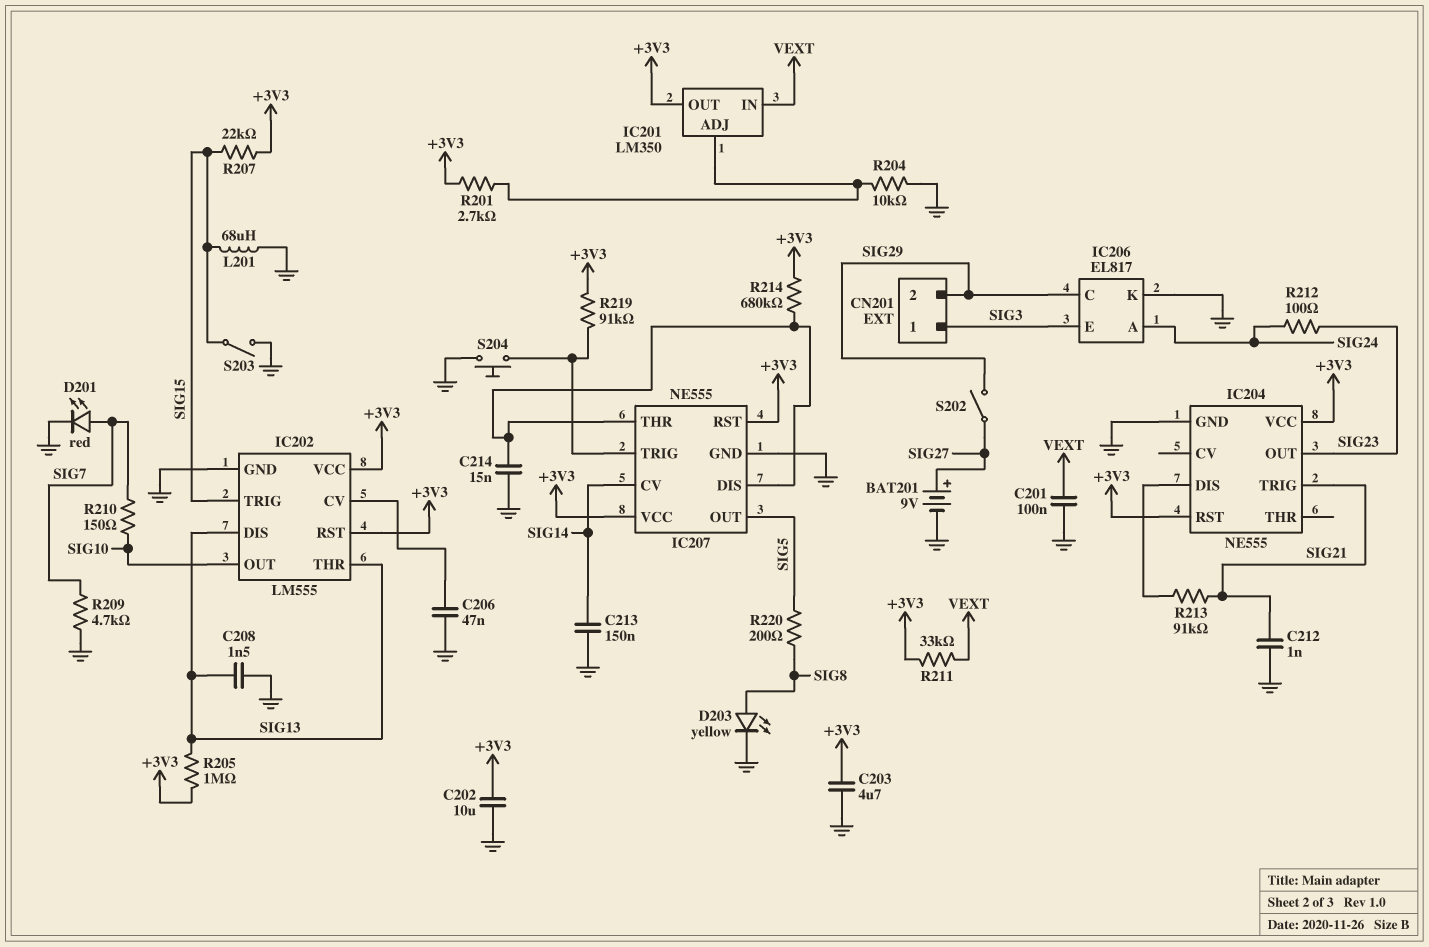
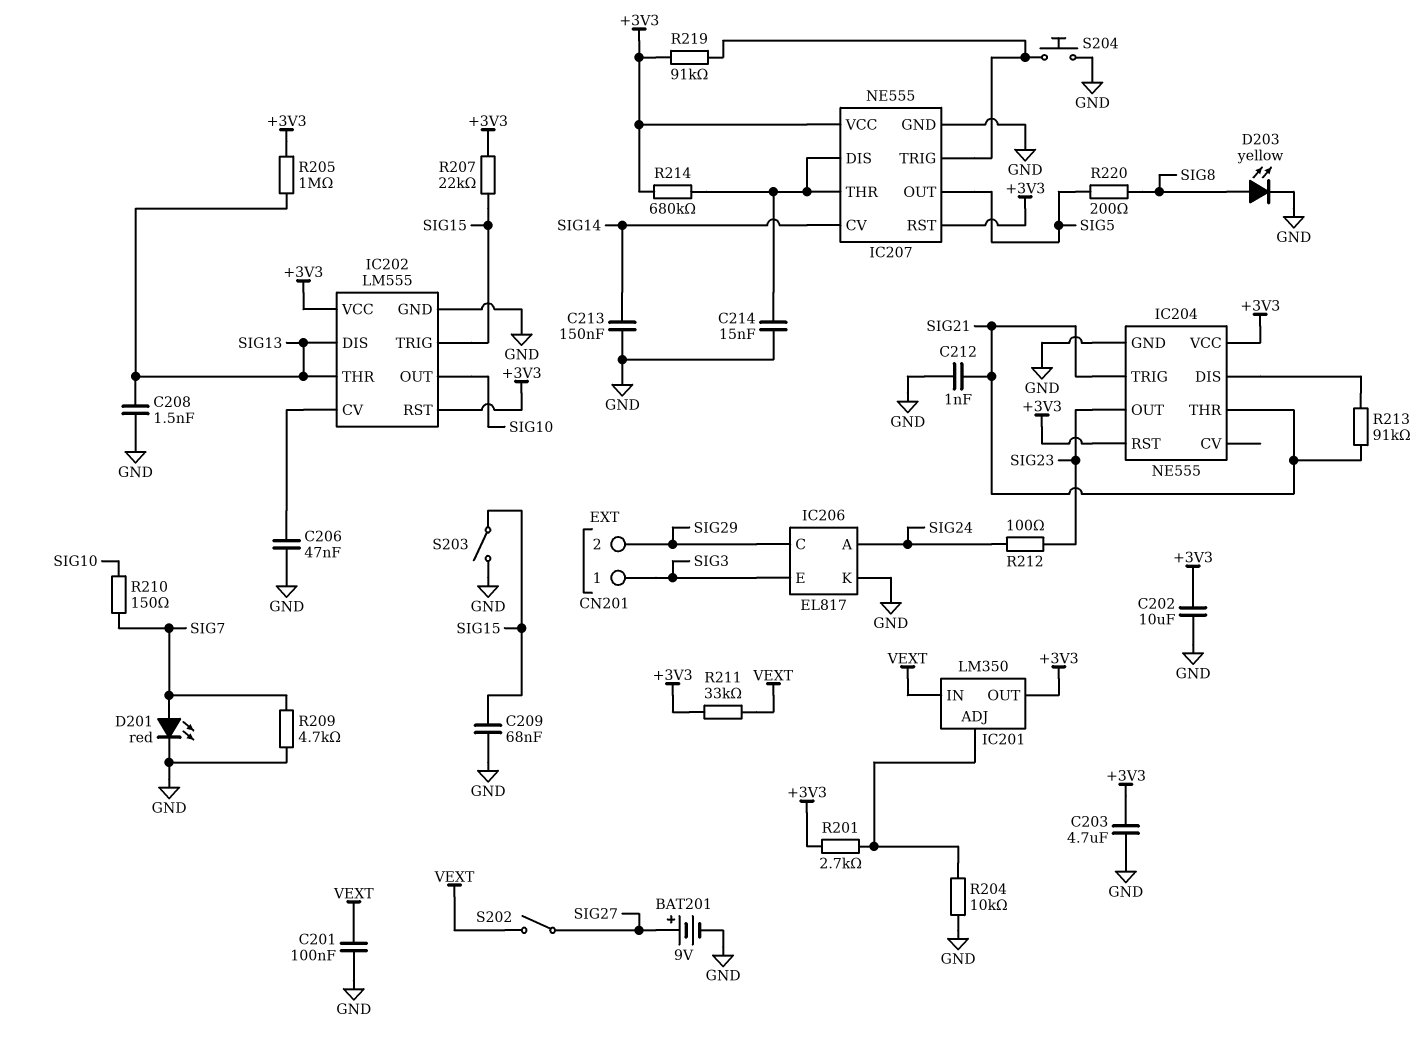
C209: none -> 68nF (GND, SIG15)
IC204 pin THR: none -> SIG21
L201: 68uH (GND, SIG15) -> none
S202: switch (SIG27, SIG29) -> switch (SIG27, VEXT)

